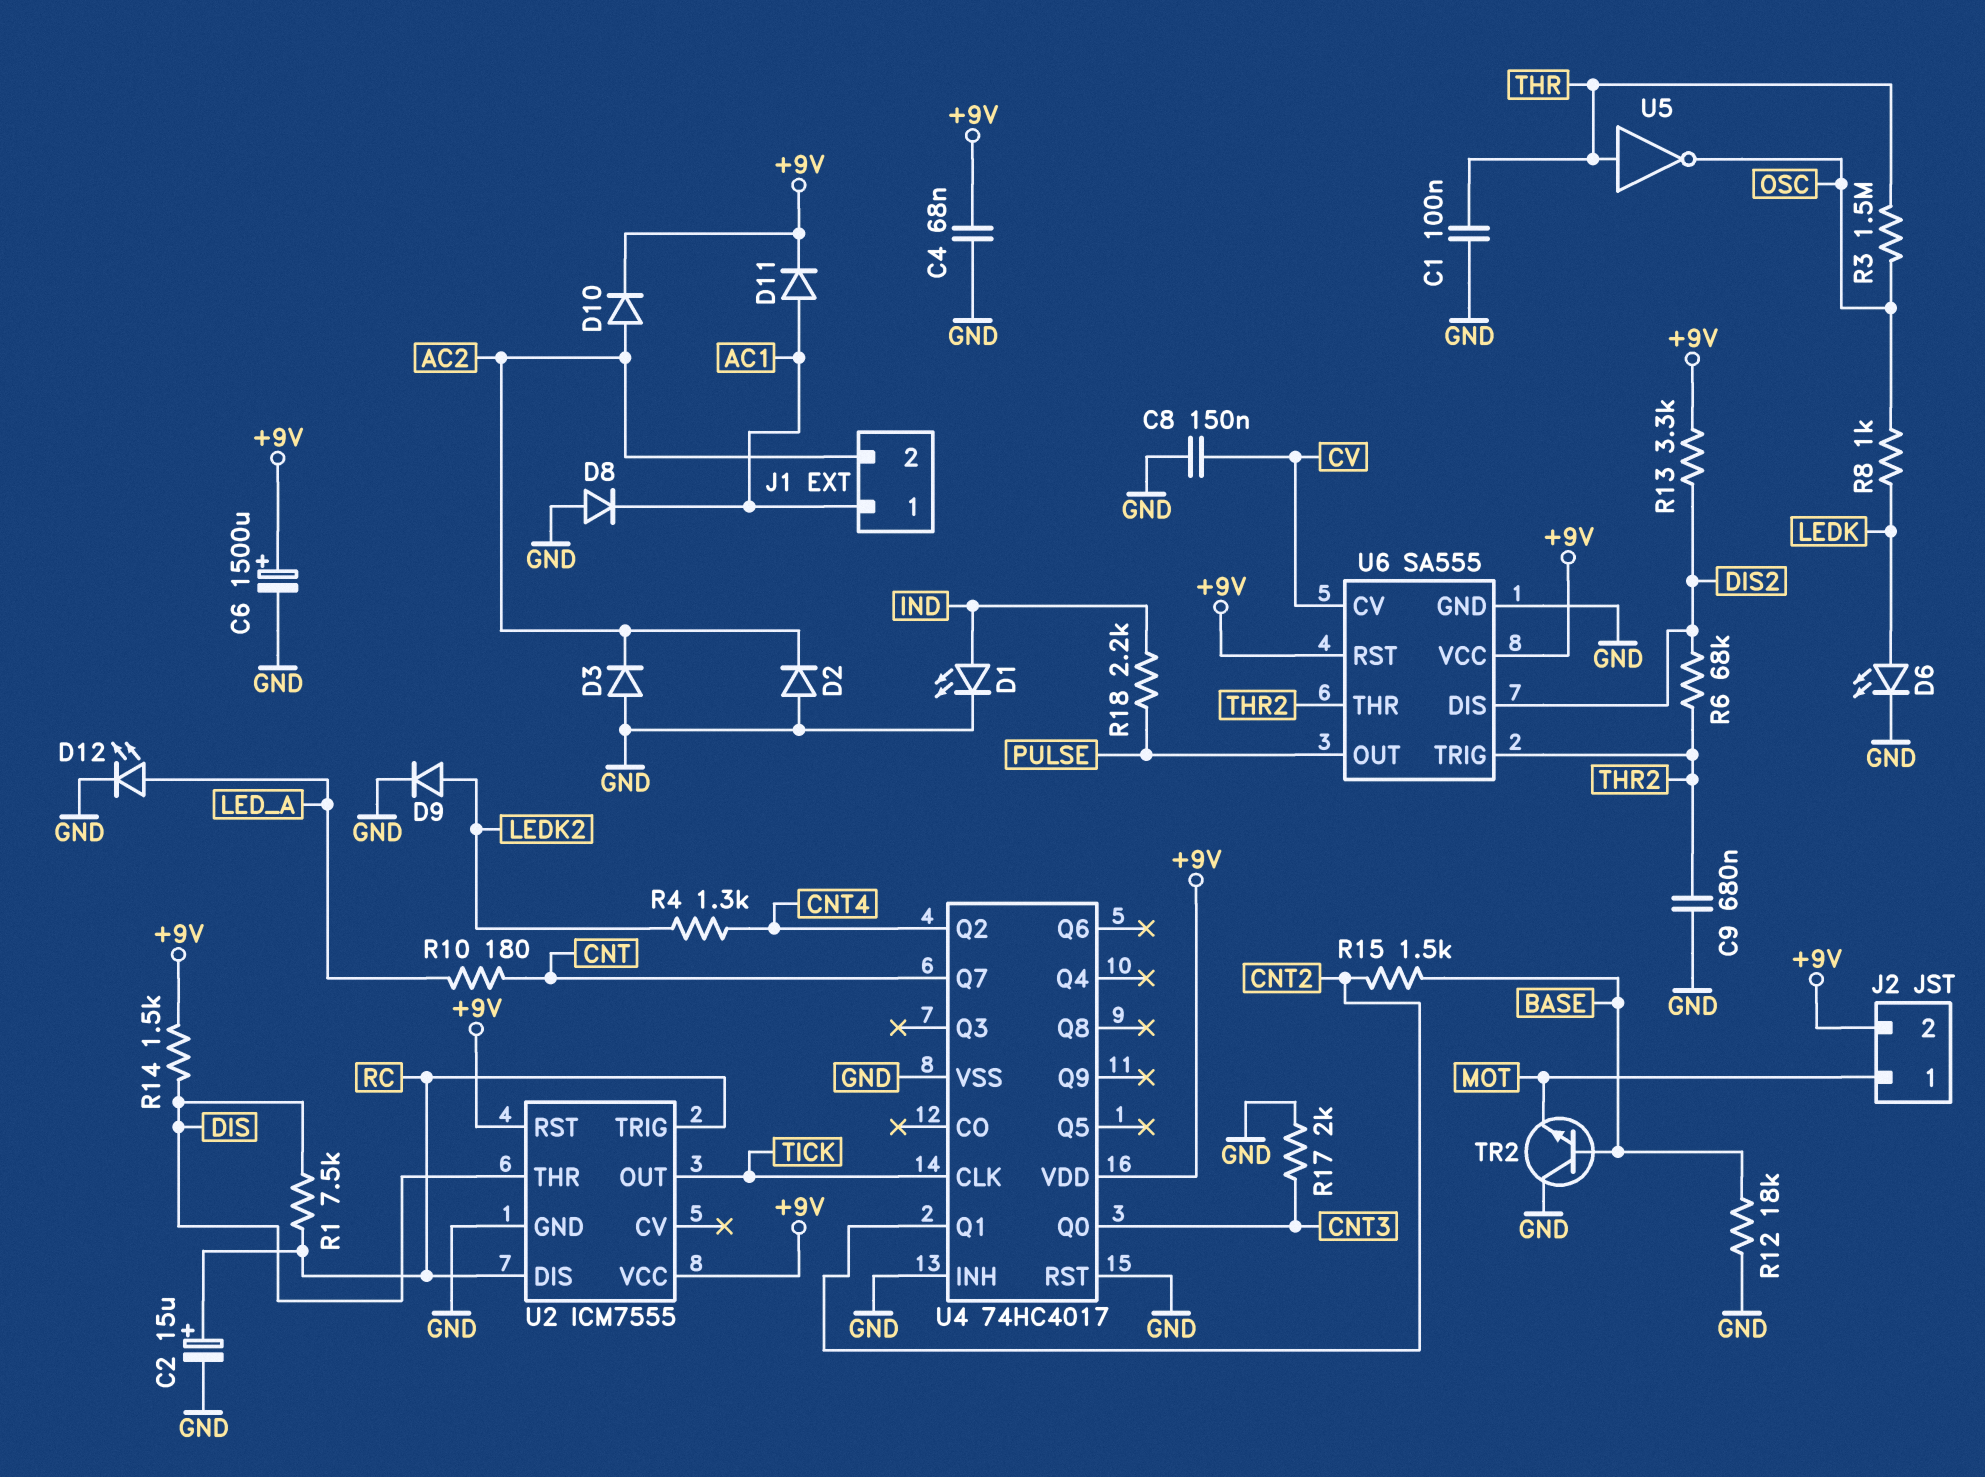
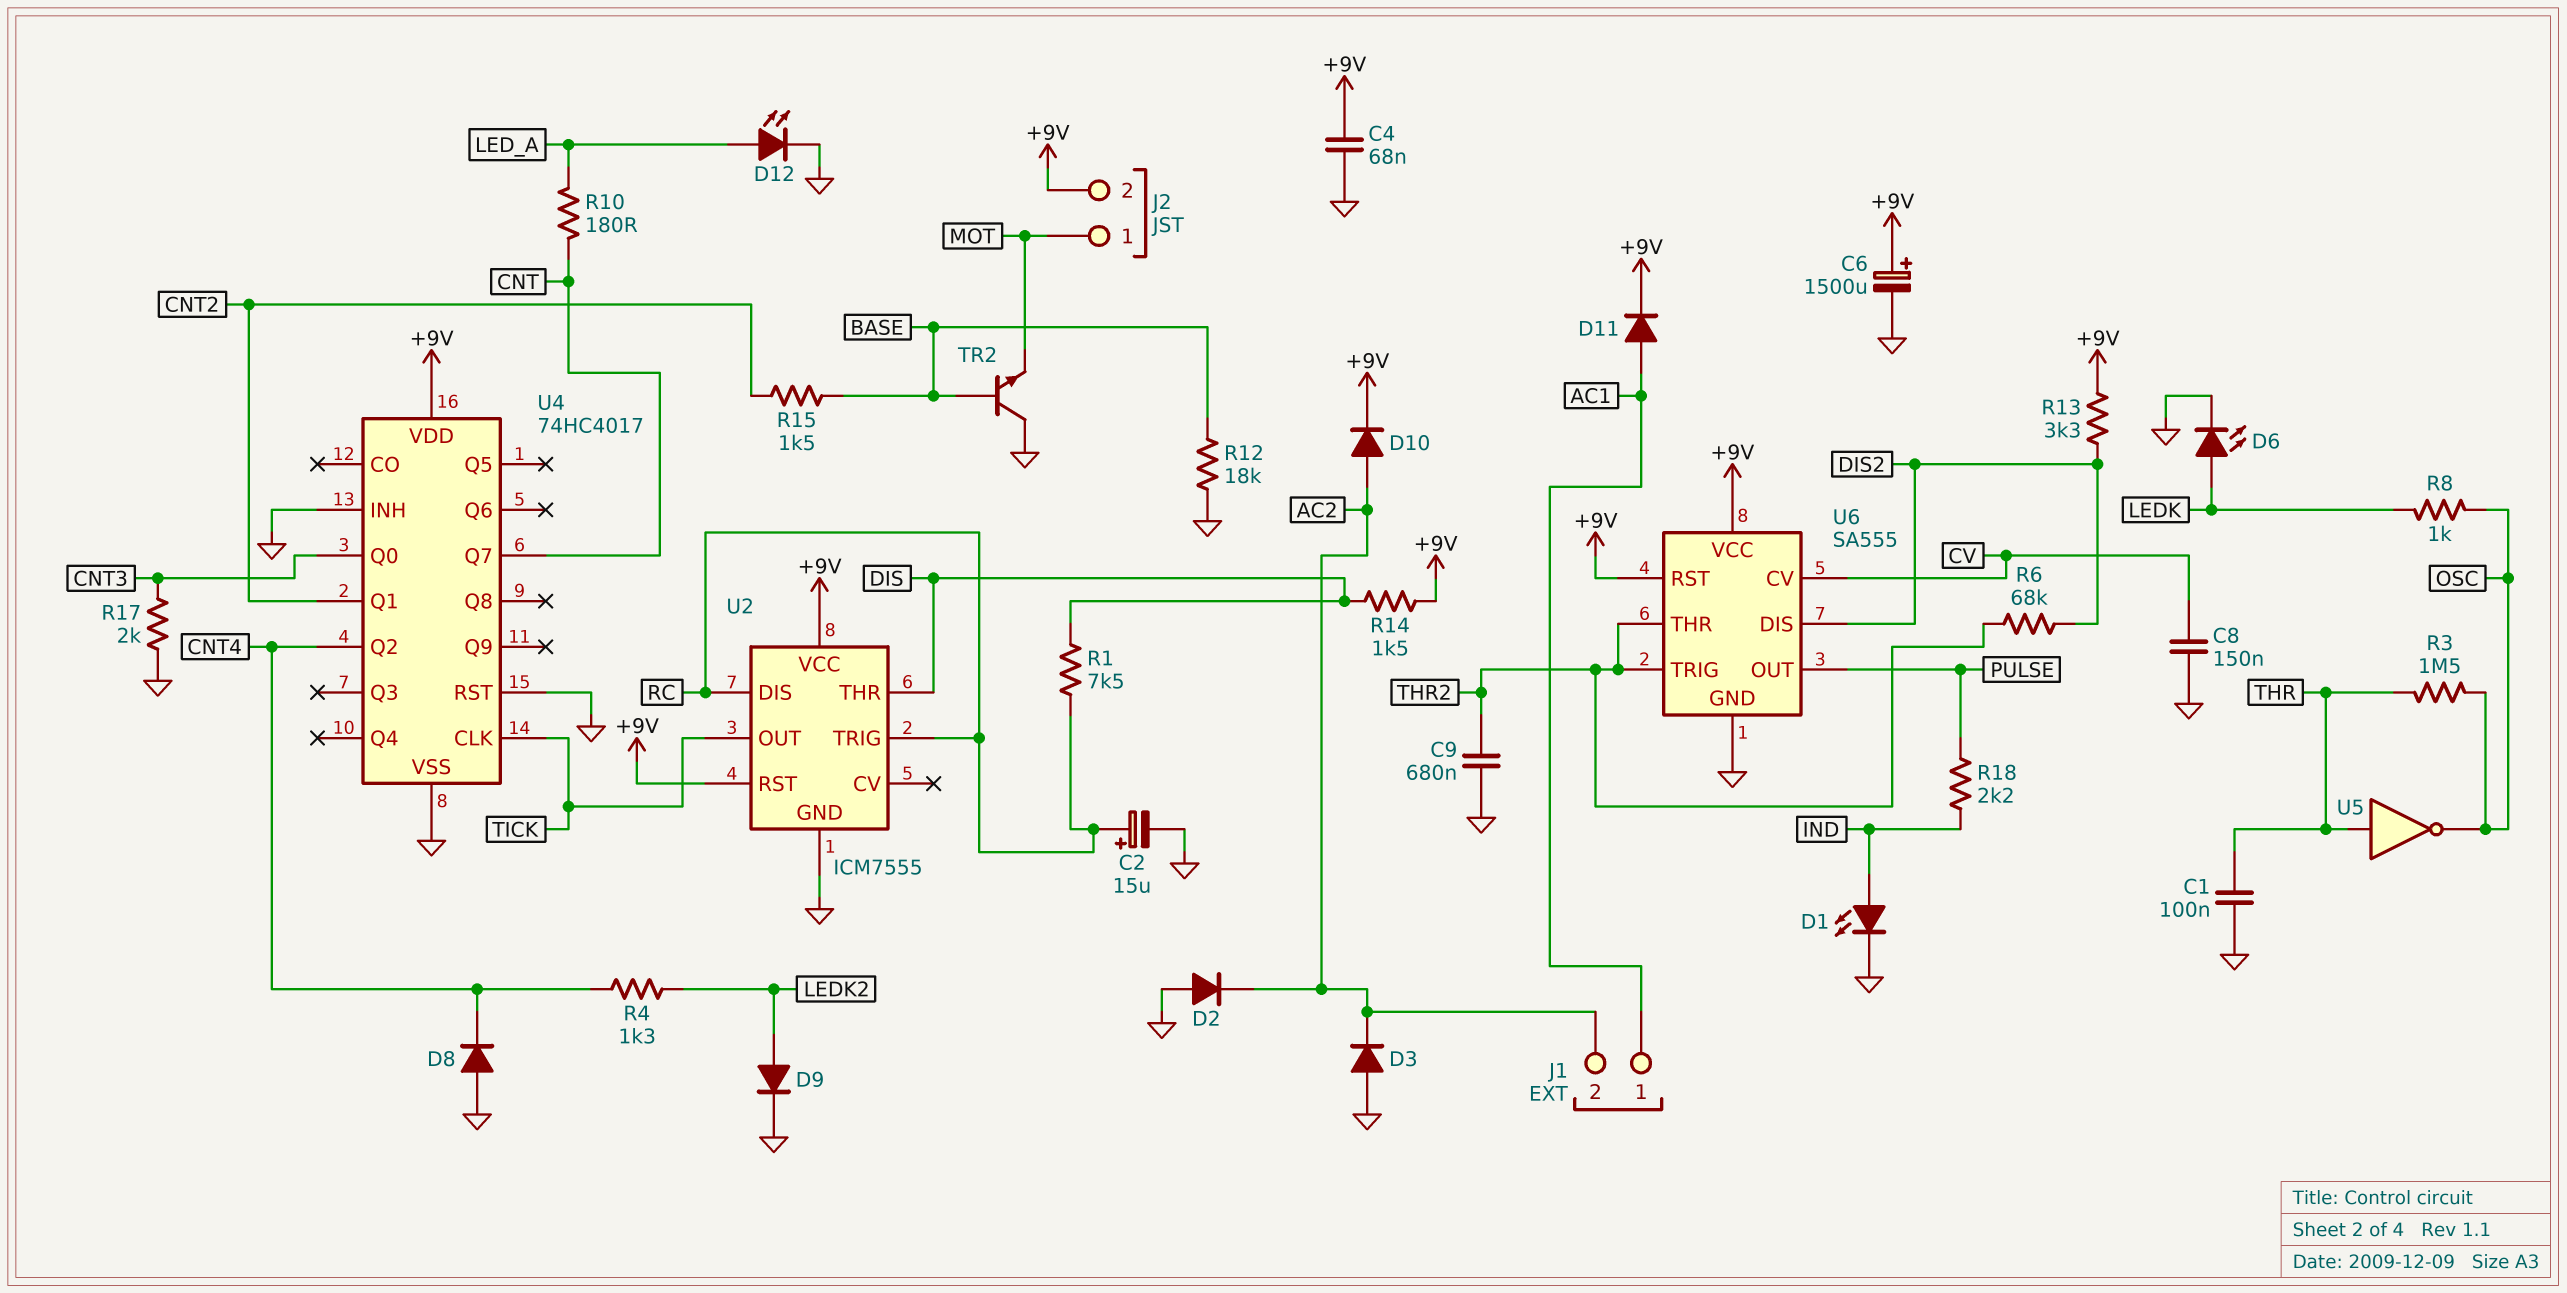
D8: diode (A GND, K AC1) -> diode (A GND, K CNT4)

